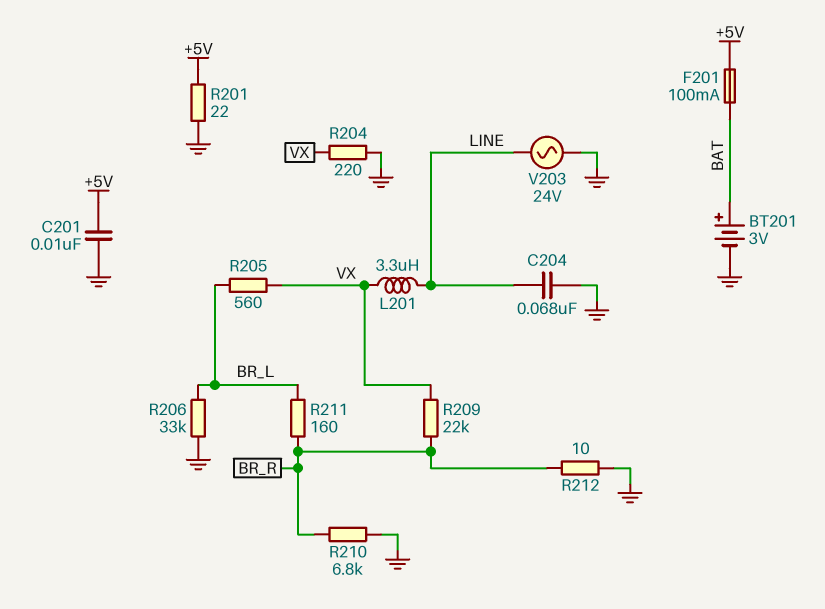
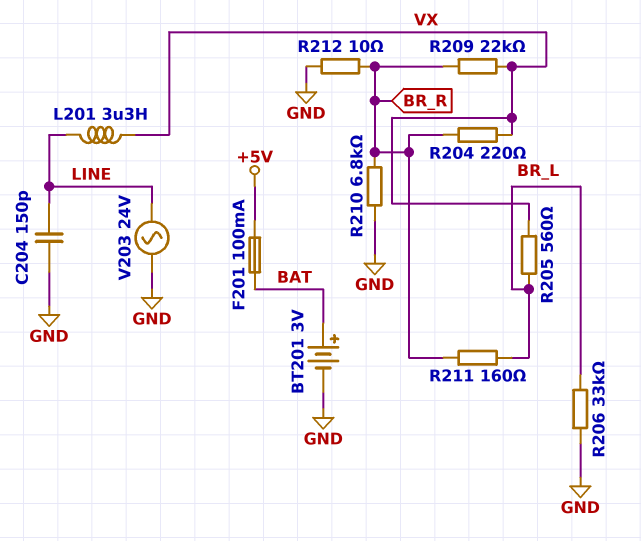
C201: 10nF (+5V, GND) -> none
C204: 68nF (GND, LINE) -> 150pF (GND, LINE)
R201: 22 (+5V, GND) -> none
R204: 220 (GND, VX) -> 220 (BR_R, VX)

